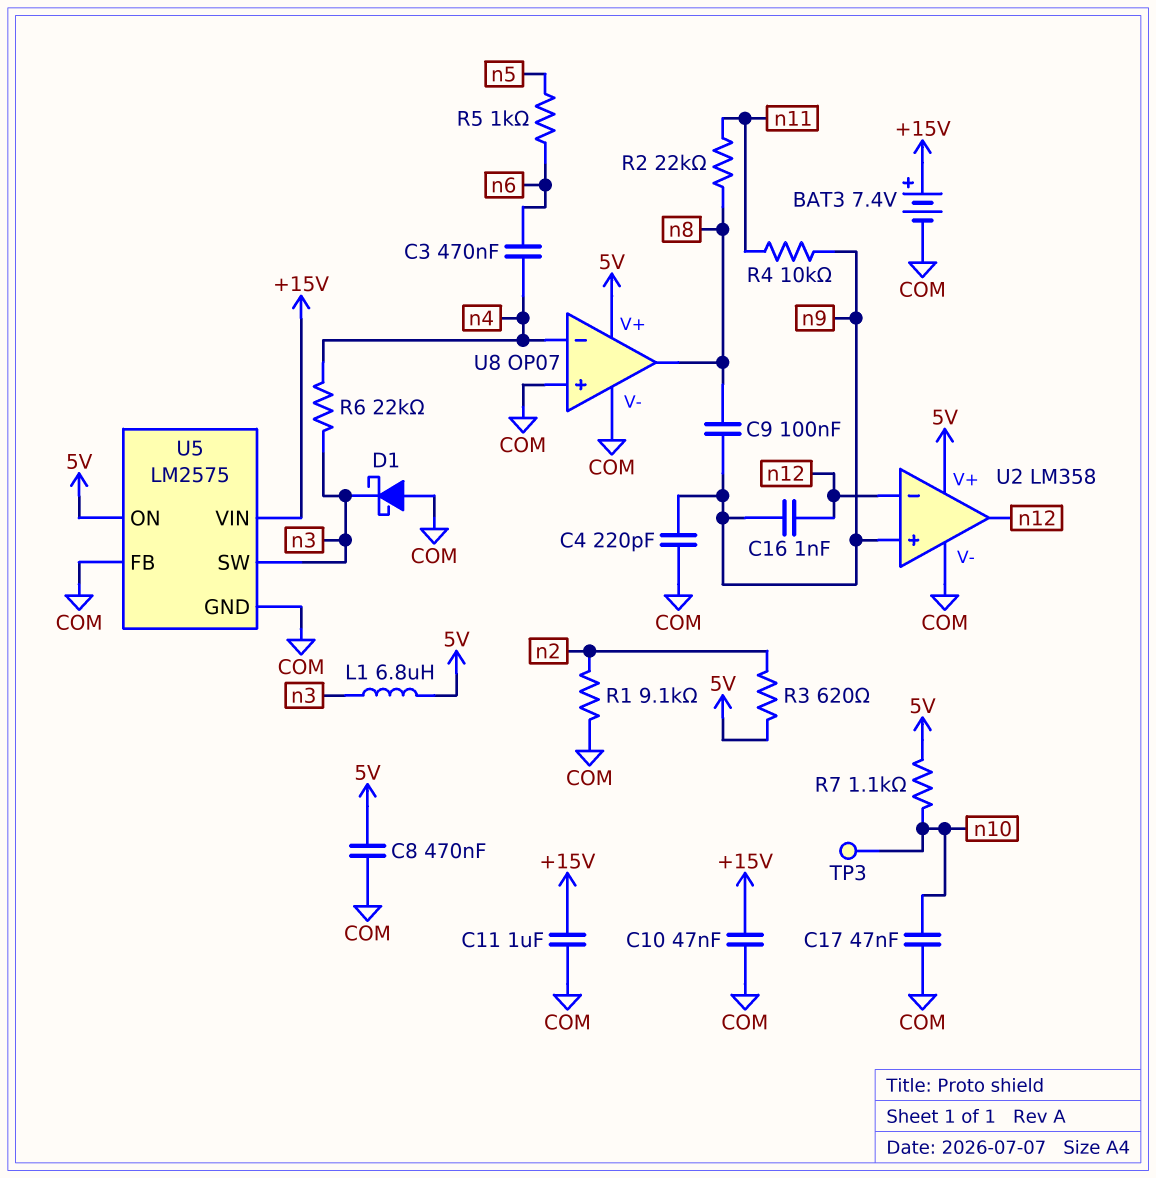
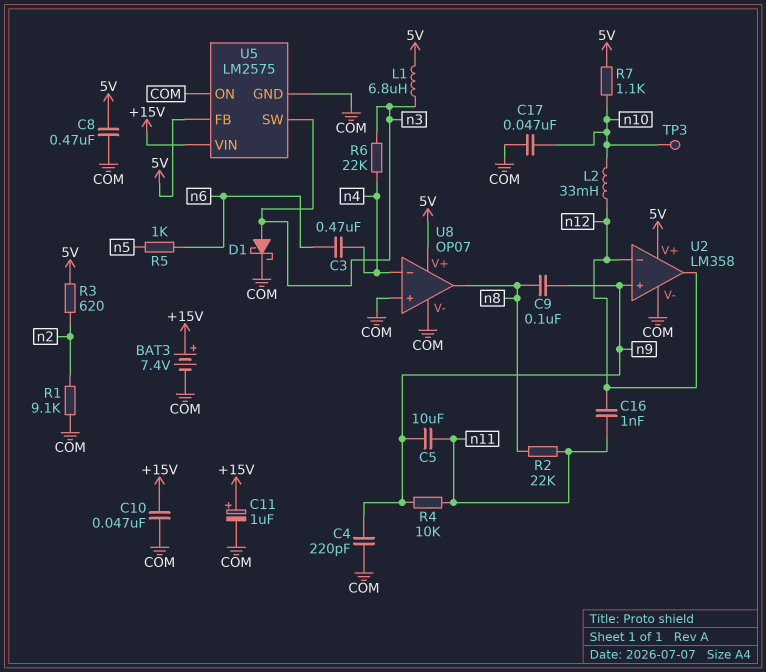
C5: none -> 10uF (n9, n11)
C11: 1uF (+15V, COM) -> 1uF (plus +15V, minus COM)
C16: 1nF (n9, n12) -> 1nF (n11, n12)
D1: schottky (A COM, K n3) -> schottky (A n3, K COM)
L2: none -> 33mH (n10, n12)
U5 pin FB: COM -> 5V
U5 pin ON: 5V -> COM

